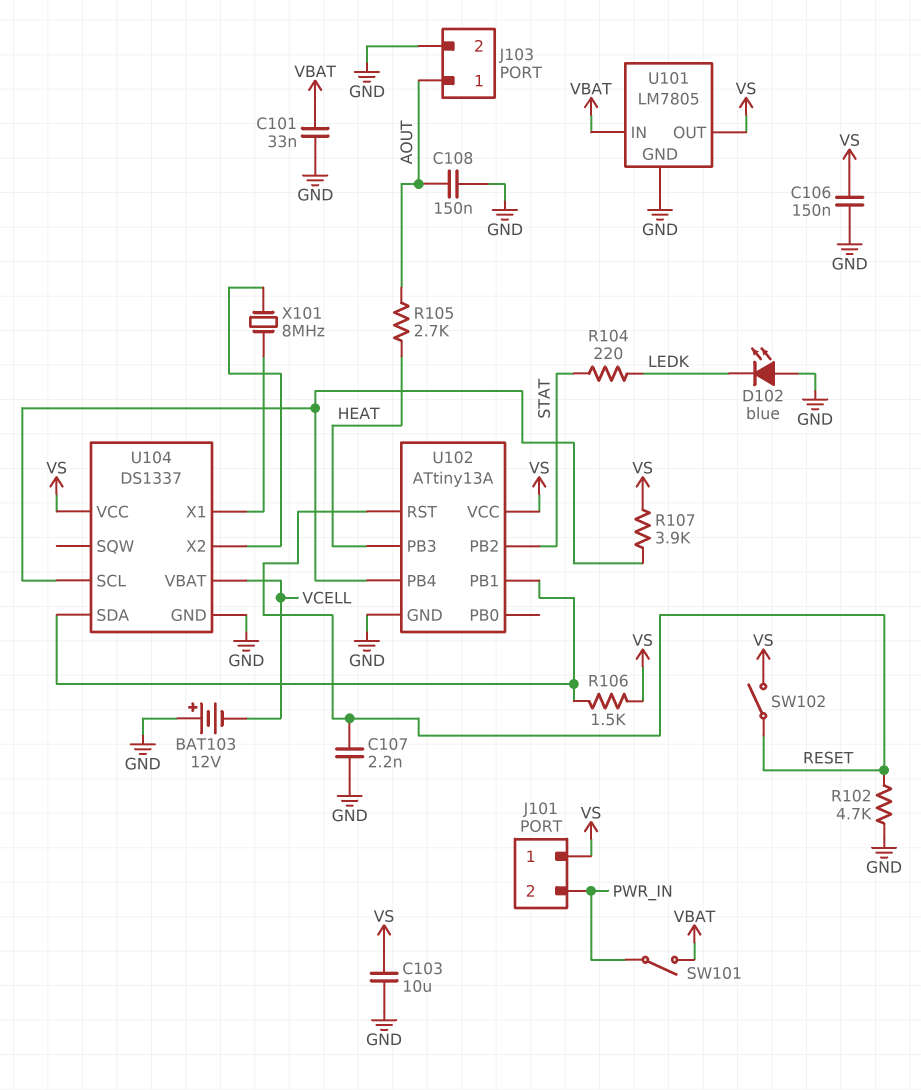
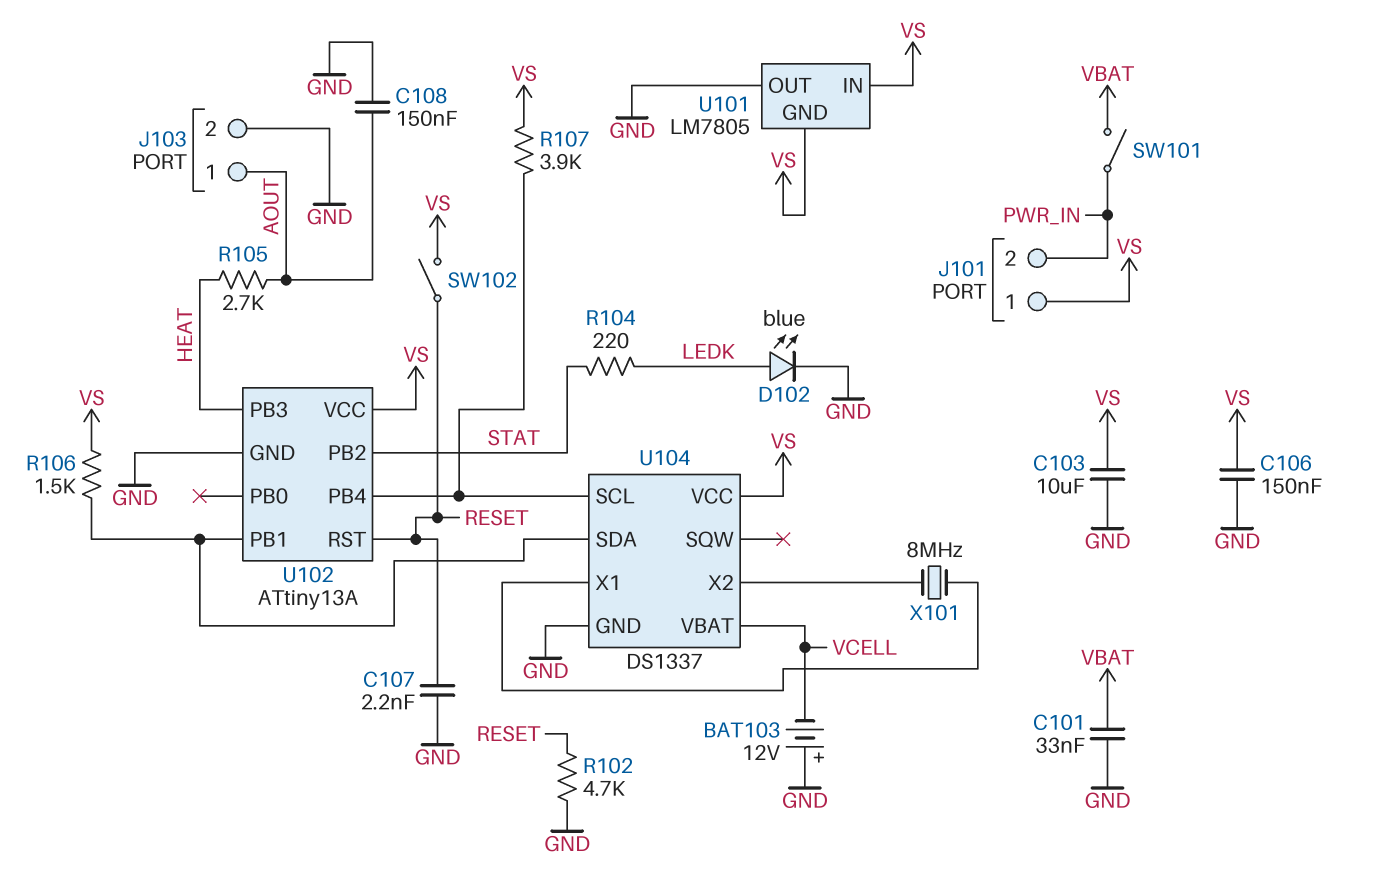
D102: LED blue (A GND, K LEDK) -> LED blue (A LEDK, K GND)
U101 pin GND: GND -> VS
U101 pin IN: VBAT -> VS
U101 pin OUT: VS -> GND

